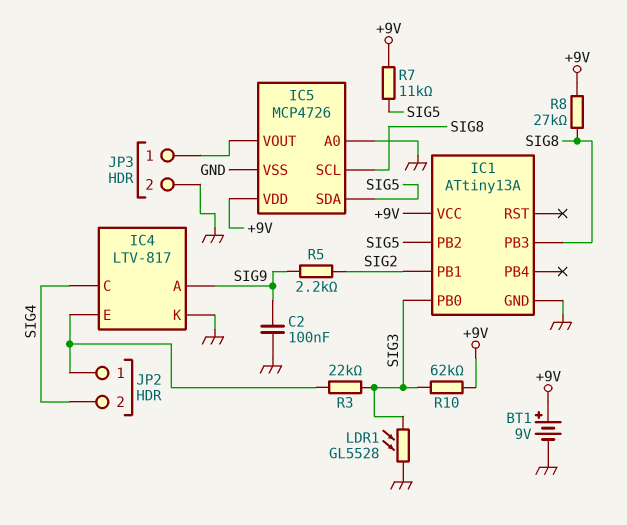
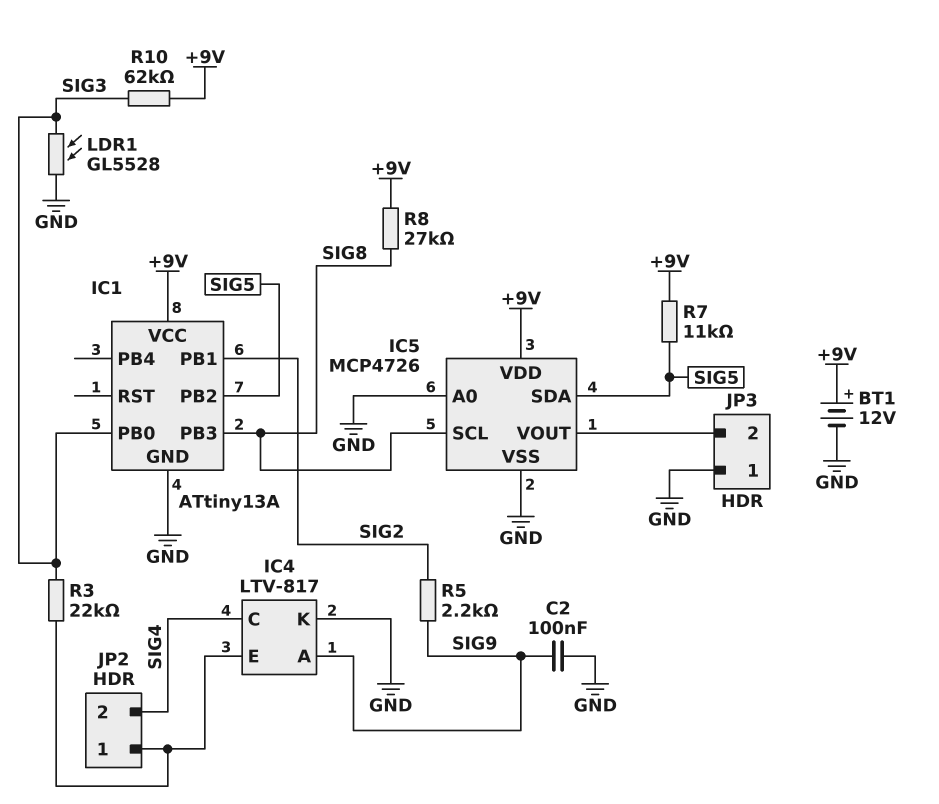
BT1: 9V (plus +9V, minus GND) -> 12V (plus +9V, minus GND)
JP3 pin 1: IC5/VOUT -> GND
JP3 pin 2: GND -> IC5/VOUT

